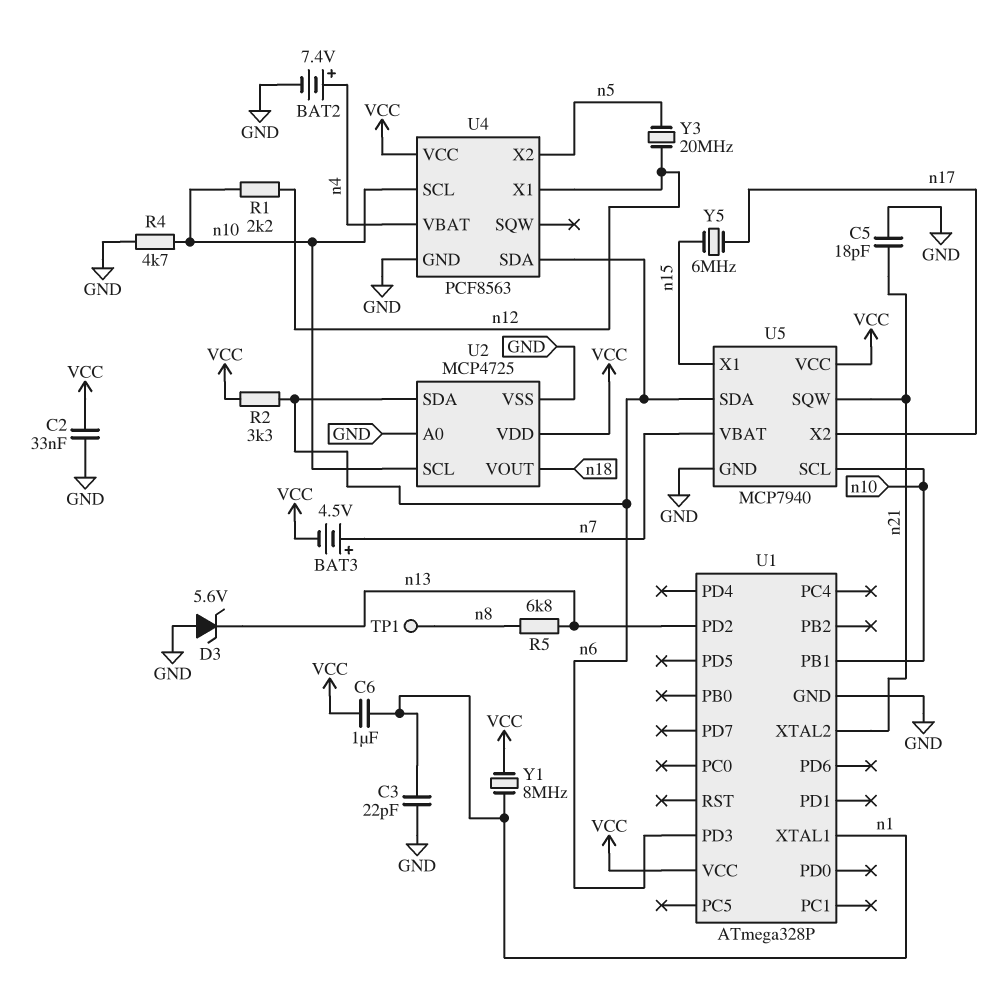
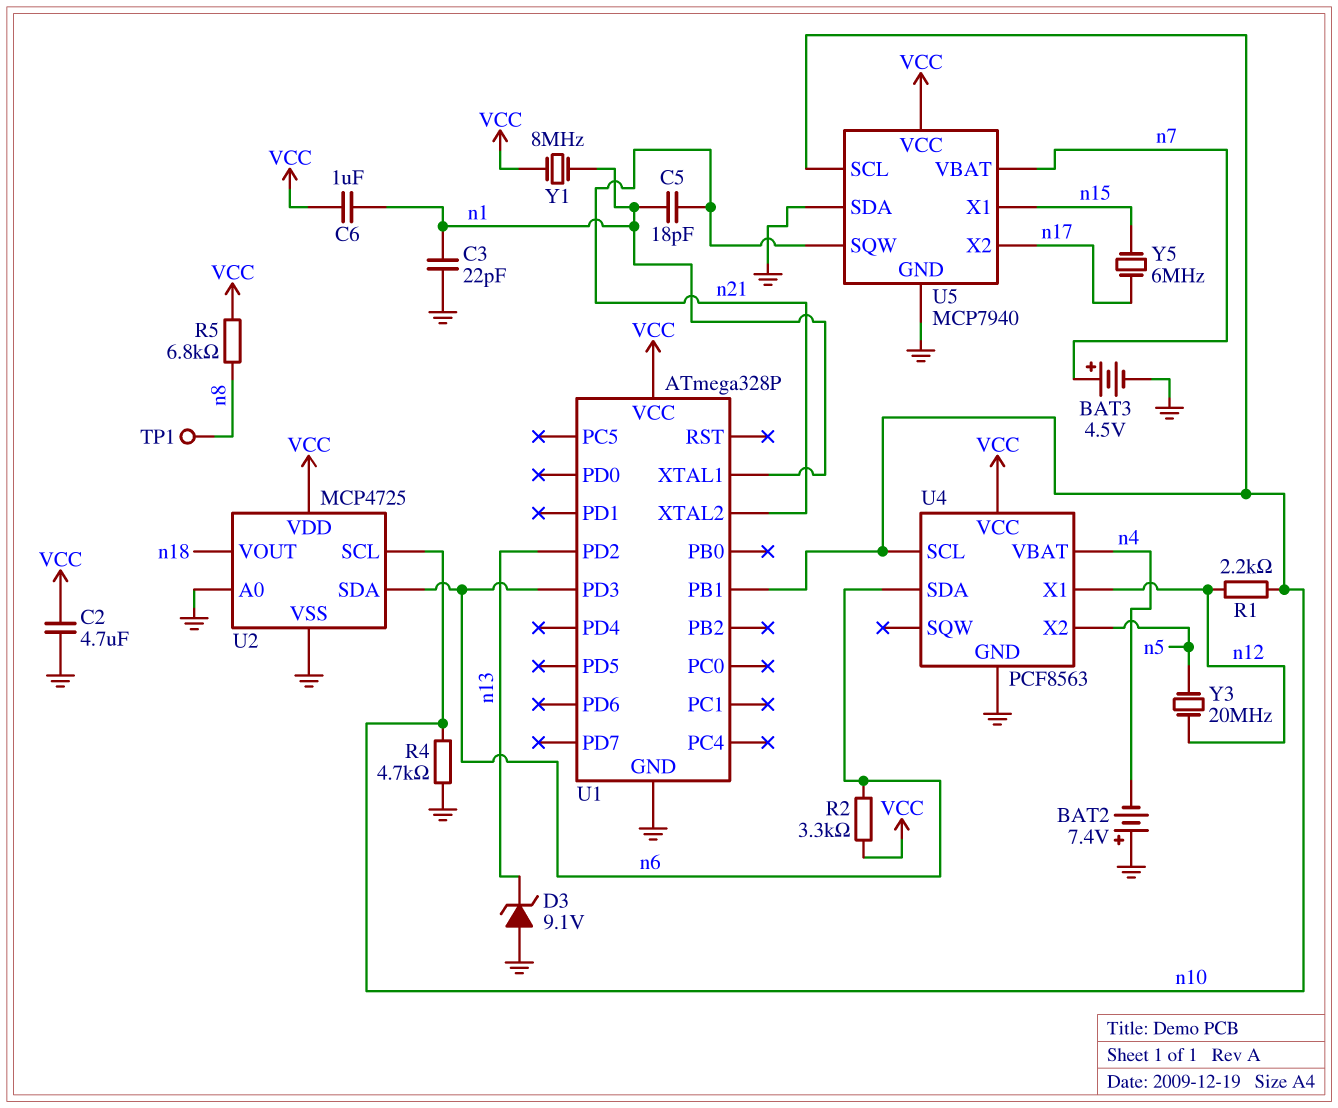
BAT2: 7.4V (plus n4, minus GND) -> 7.4V (plus GND, minus n4)
BAT3: 4.5V (plus n7, minus VCC) -> 4.5V (plus n7, minus GND)
C2: 33nF (GND, VCC) -> 4.7uF (GND, VCC)
C5: 18pF (GND, n21) -> 18pF (n1, n21)
D3: zener 5.6V (A GND, K n13) -> zener 9.1V (A GND, K n13)
R5: 6.8k (n8, n13) -> 6.8k (VCC, n8)
U5 pin SDA: n6 -> GND

